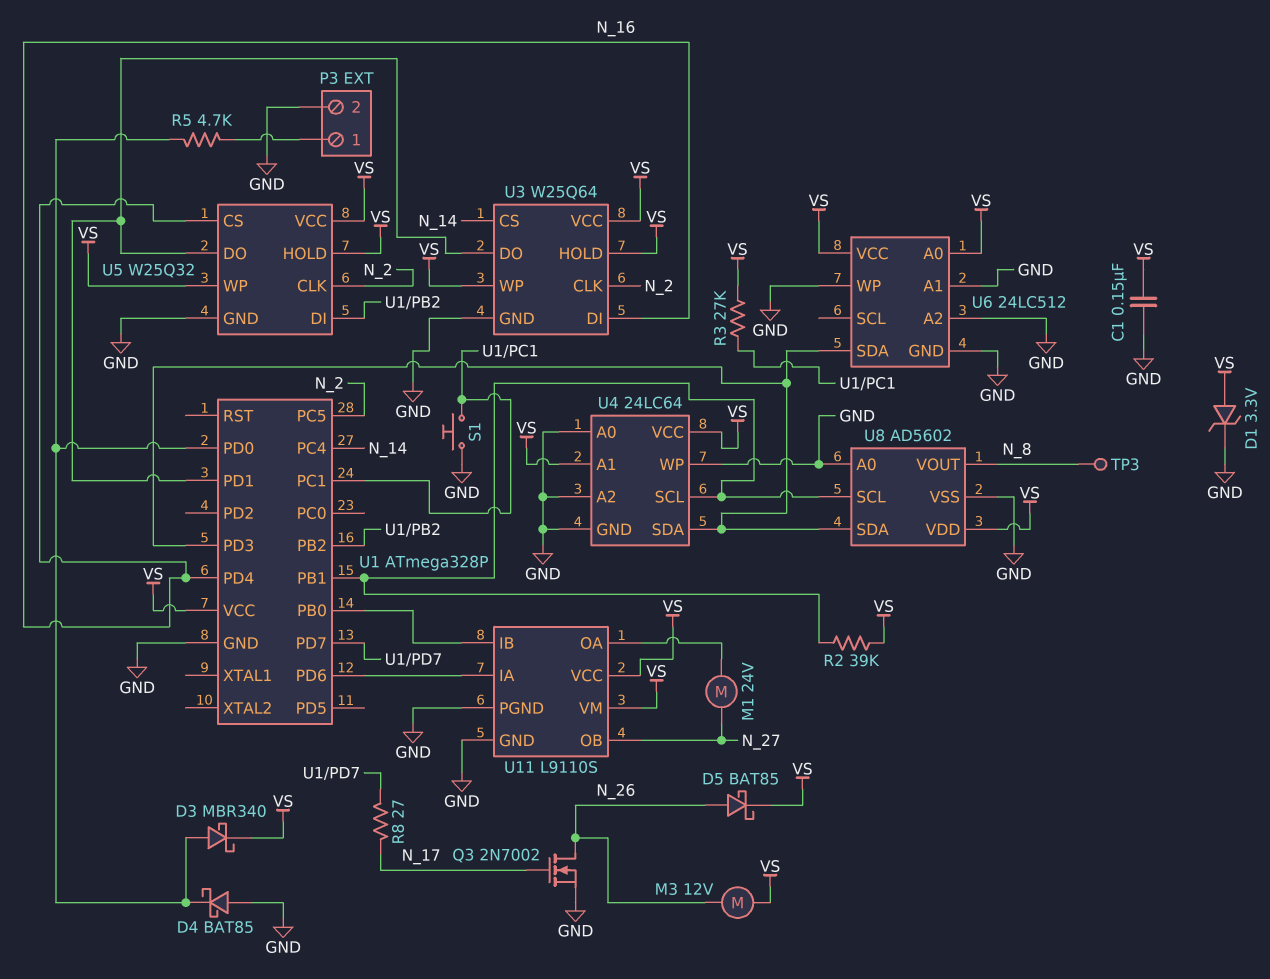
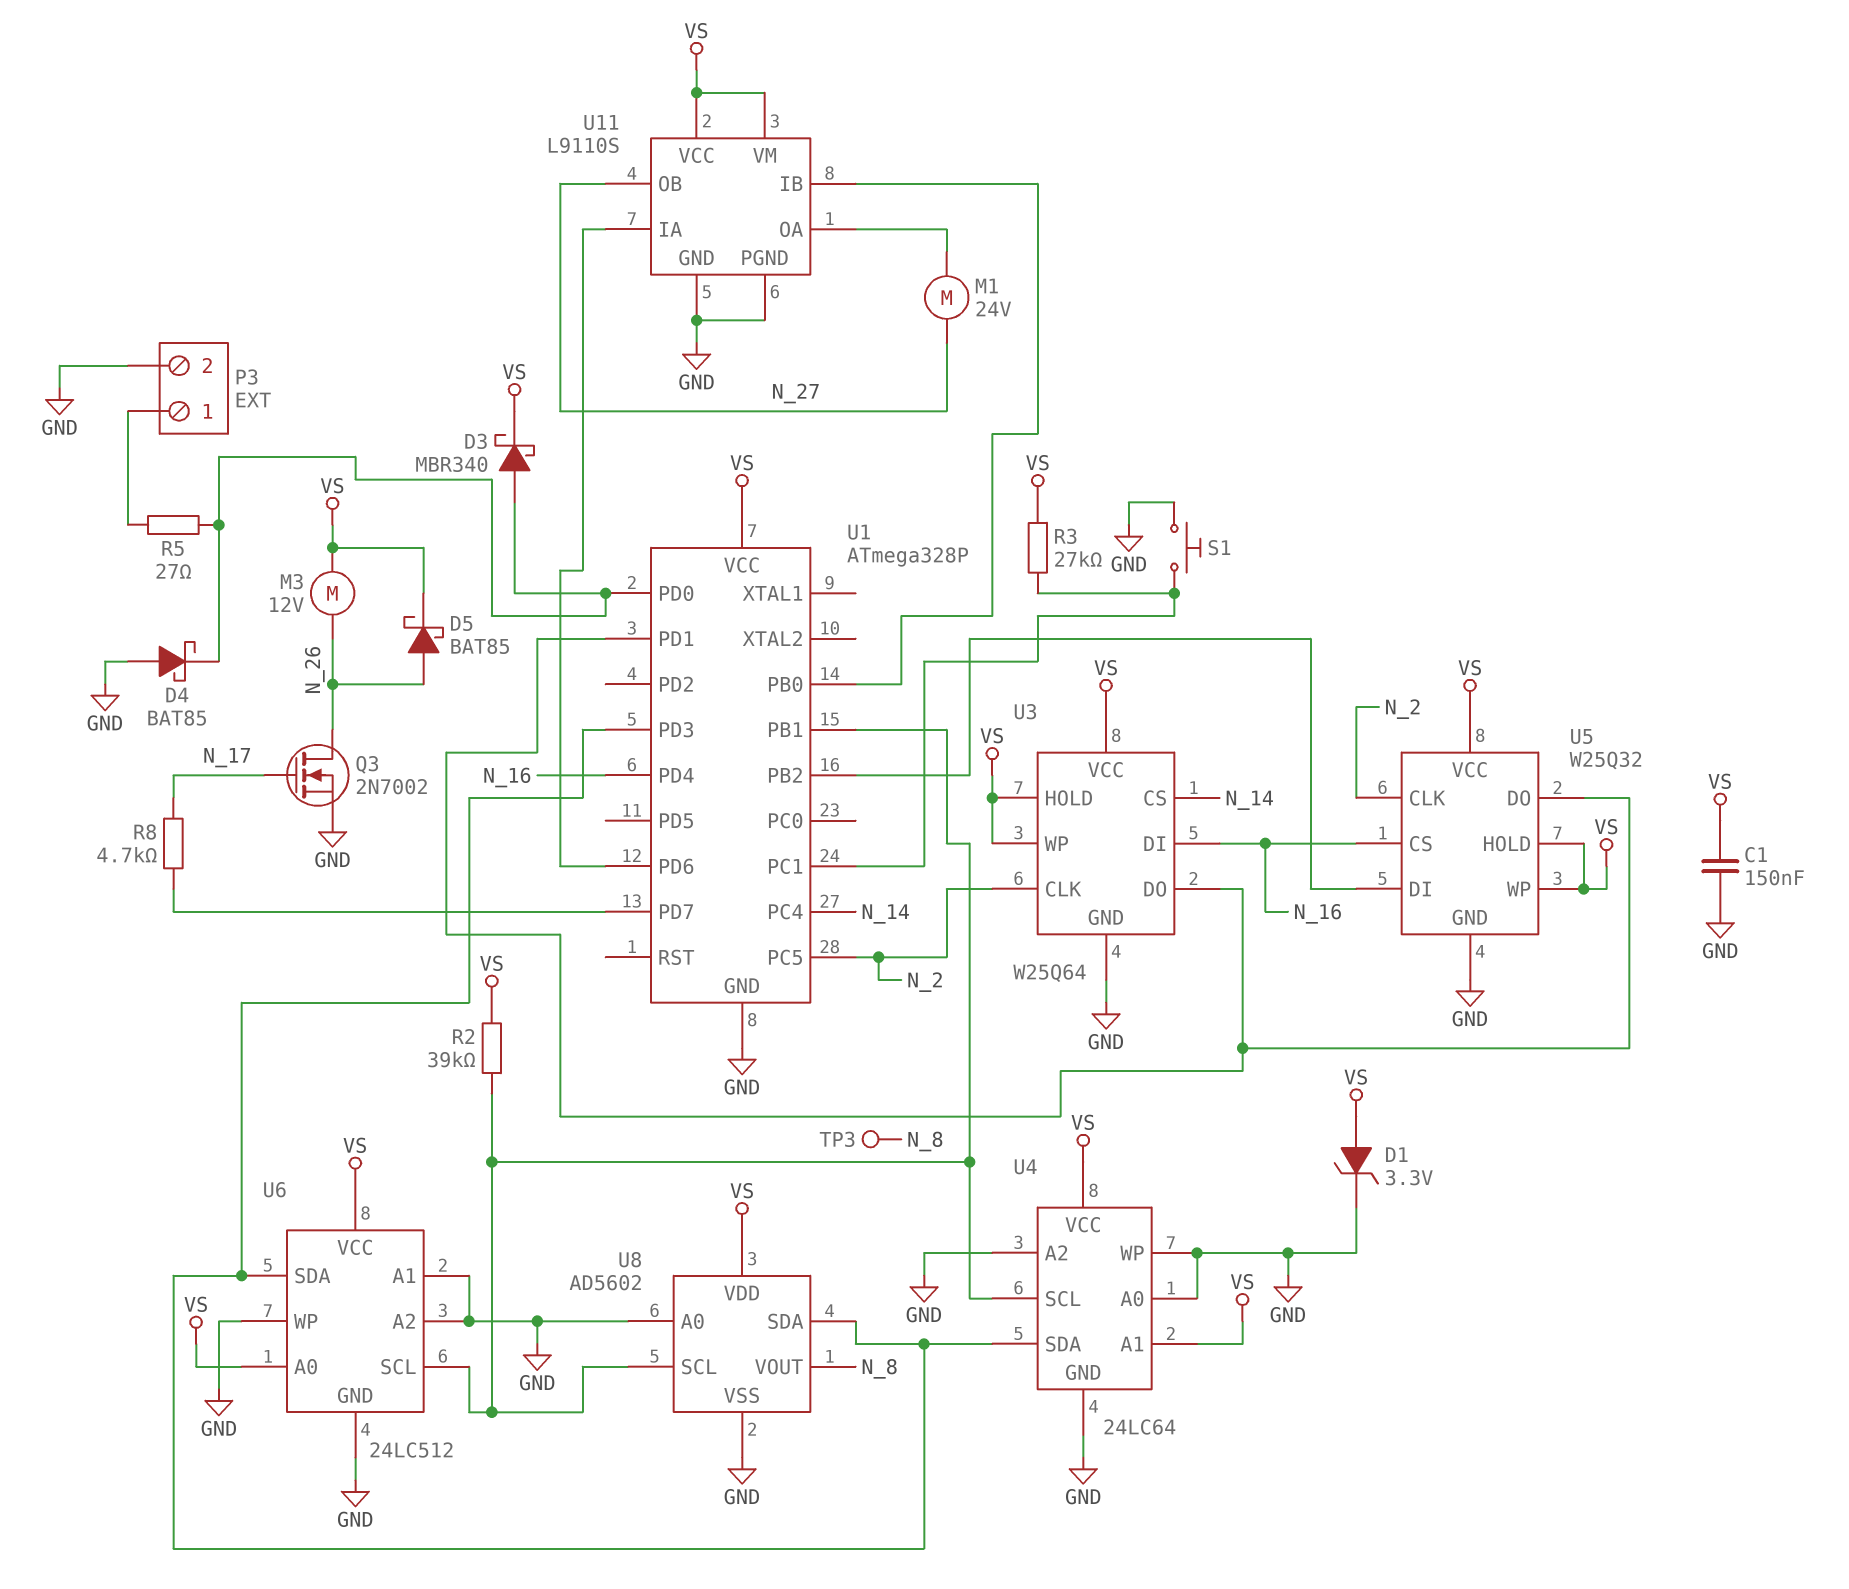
R5: 4.7k (P3/1, U1/PD0) -> 27 (P3/1, U1/PD0)
R8: 27 (N_17, U1/PD7) -> 4.7k (N_17, U1/PD7)
U6 pin SCL: none -> U1/PB1

